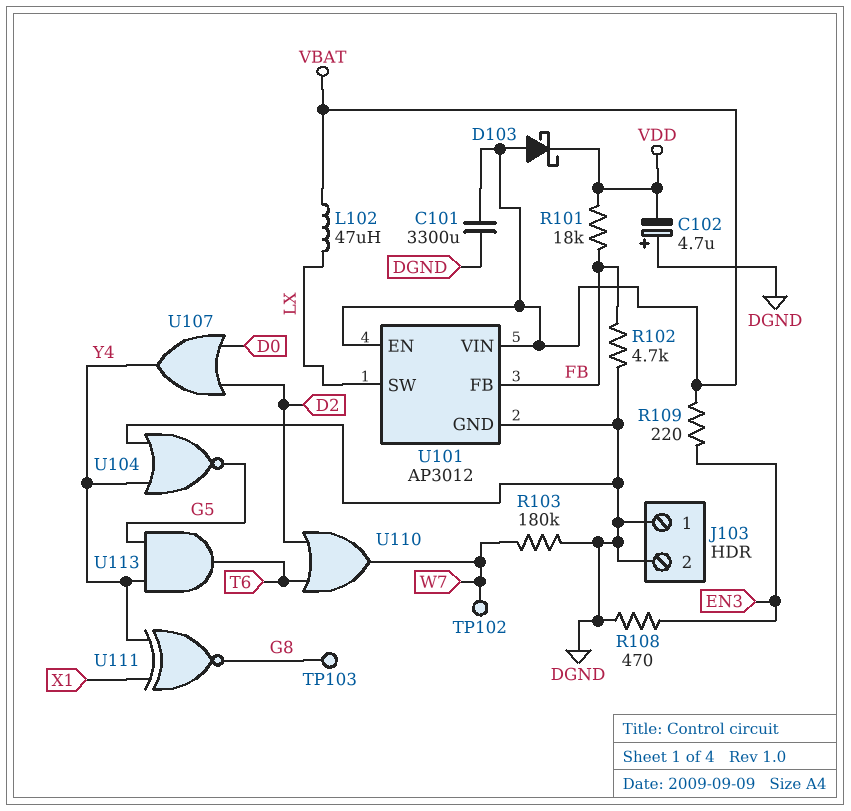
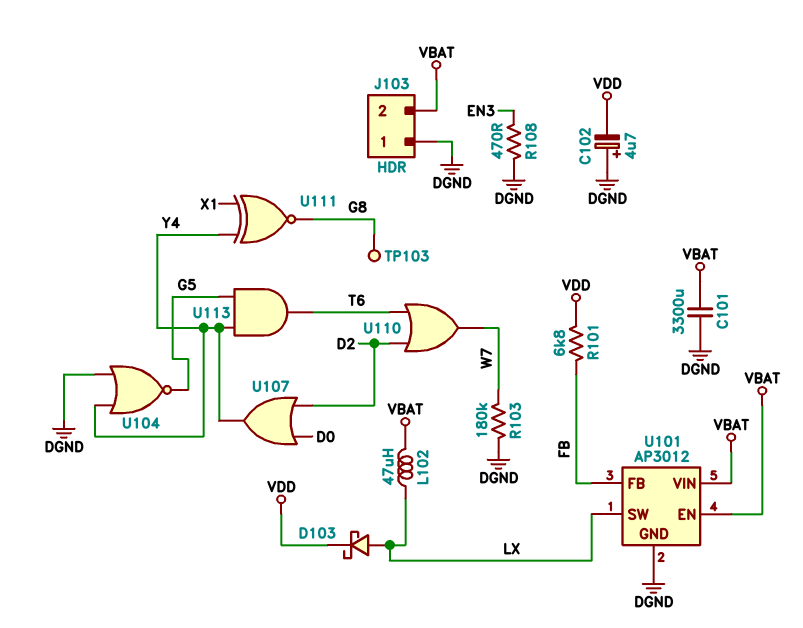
D103: schottky (A VBAT, K VDD) -> schottky (A LX, K VDD)
J103 pin 2: DGND -> VBAT
R101: 18k (FB, VDD) -> 6.8k (FB, VDD)
R102: 4.7k (DGND, FB) -> none
R109: 220 (EN3, VBAT) -> none
TP102: test point (W7) -> none

